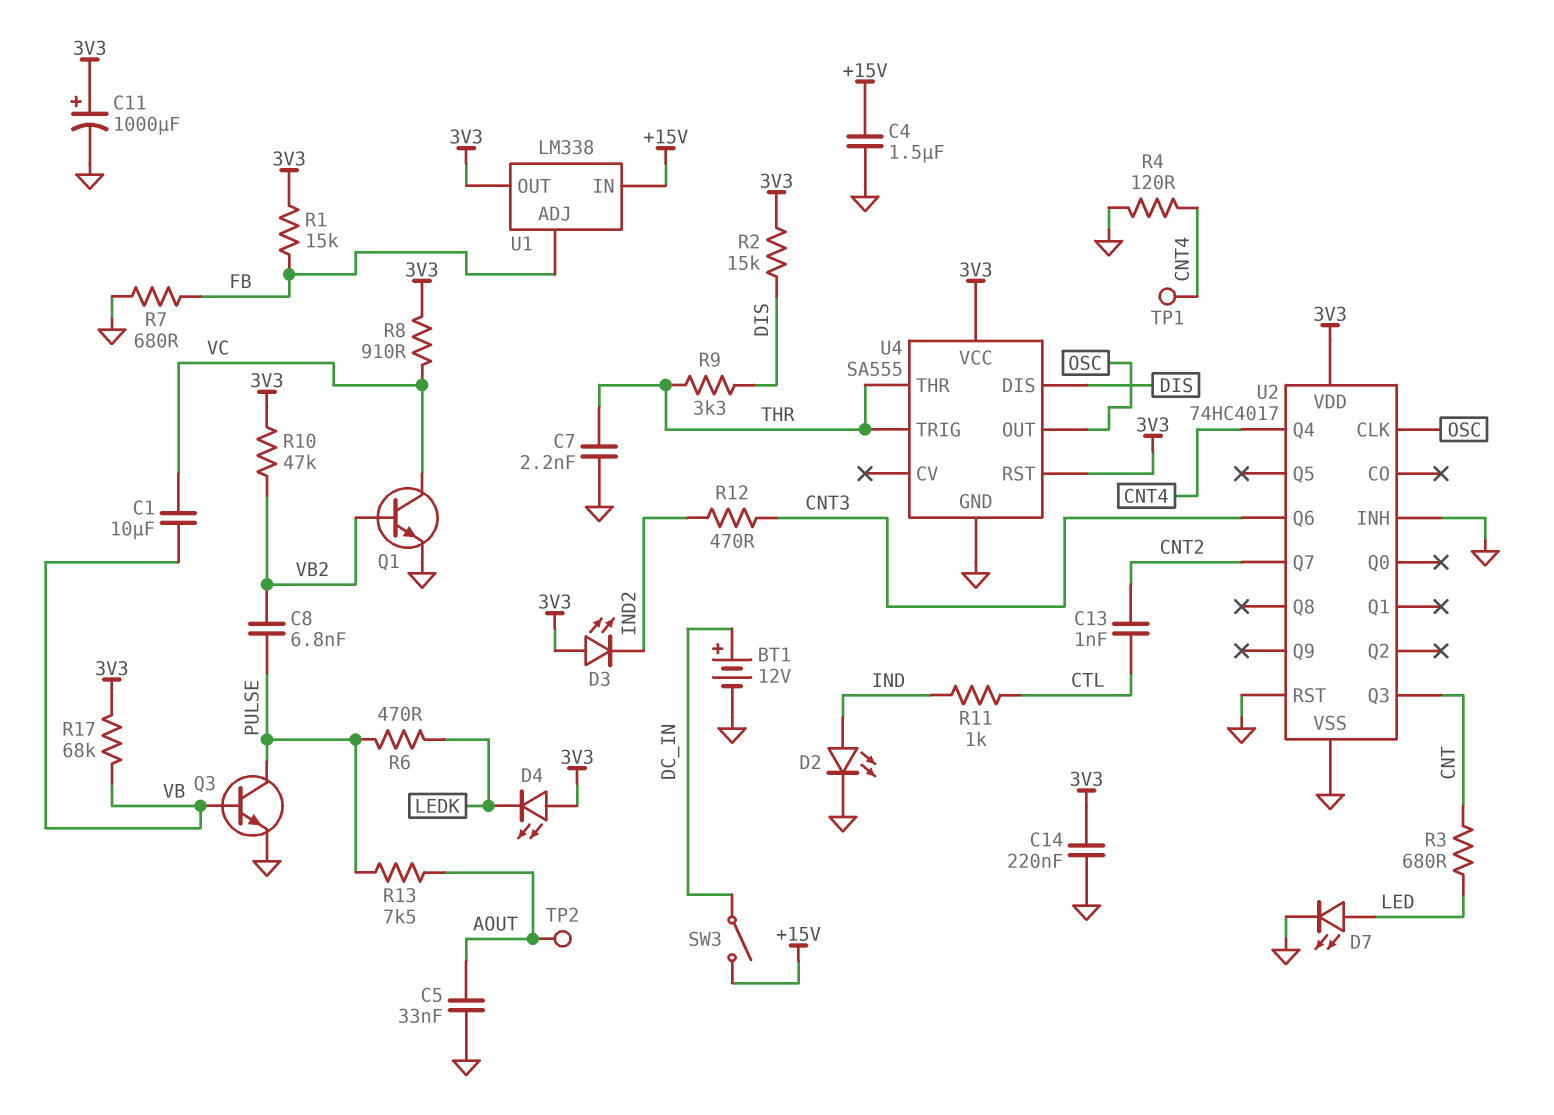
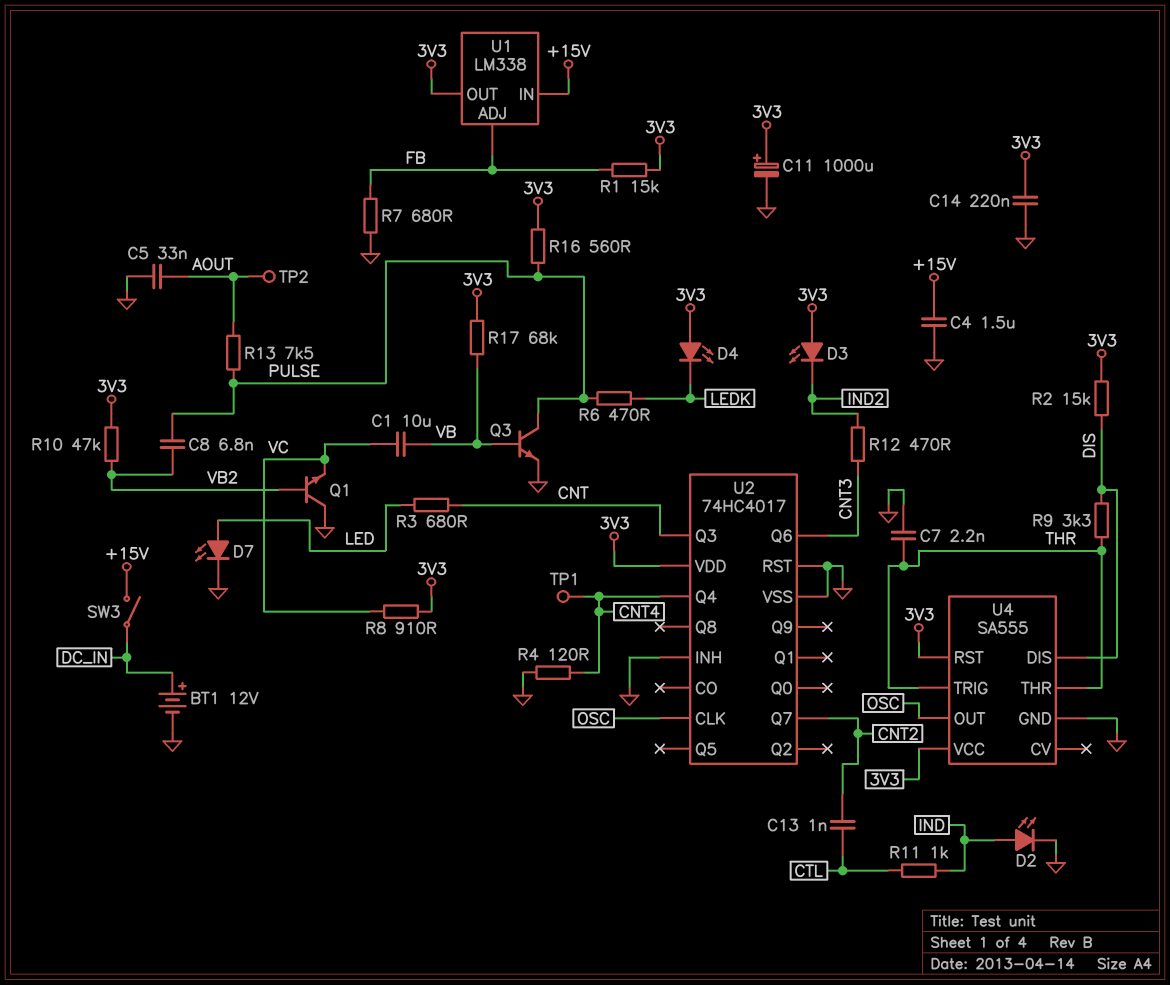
Q1: NPN (B VB2, C VC, E GND) -> NPN (B VB2, C GND, E VC)
R16: none -> 560 (3V3, PULSE)

